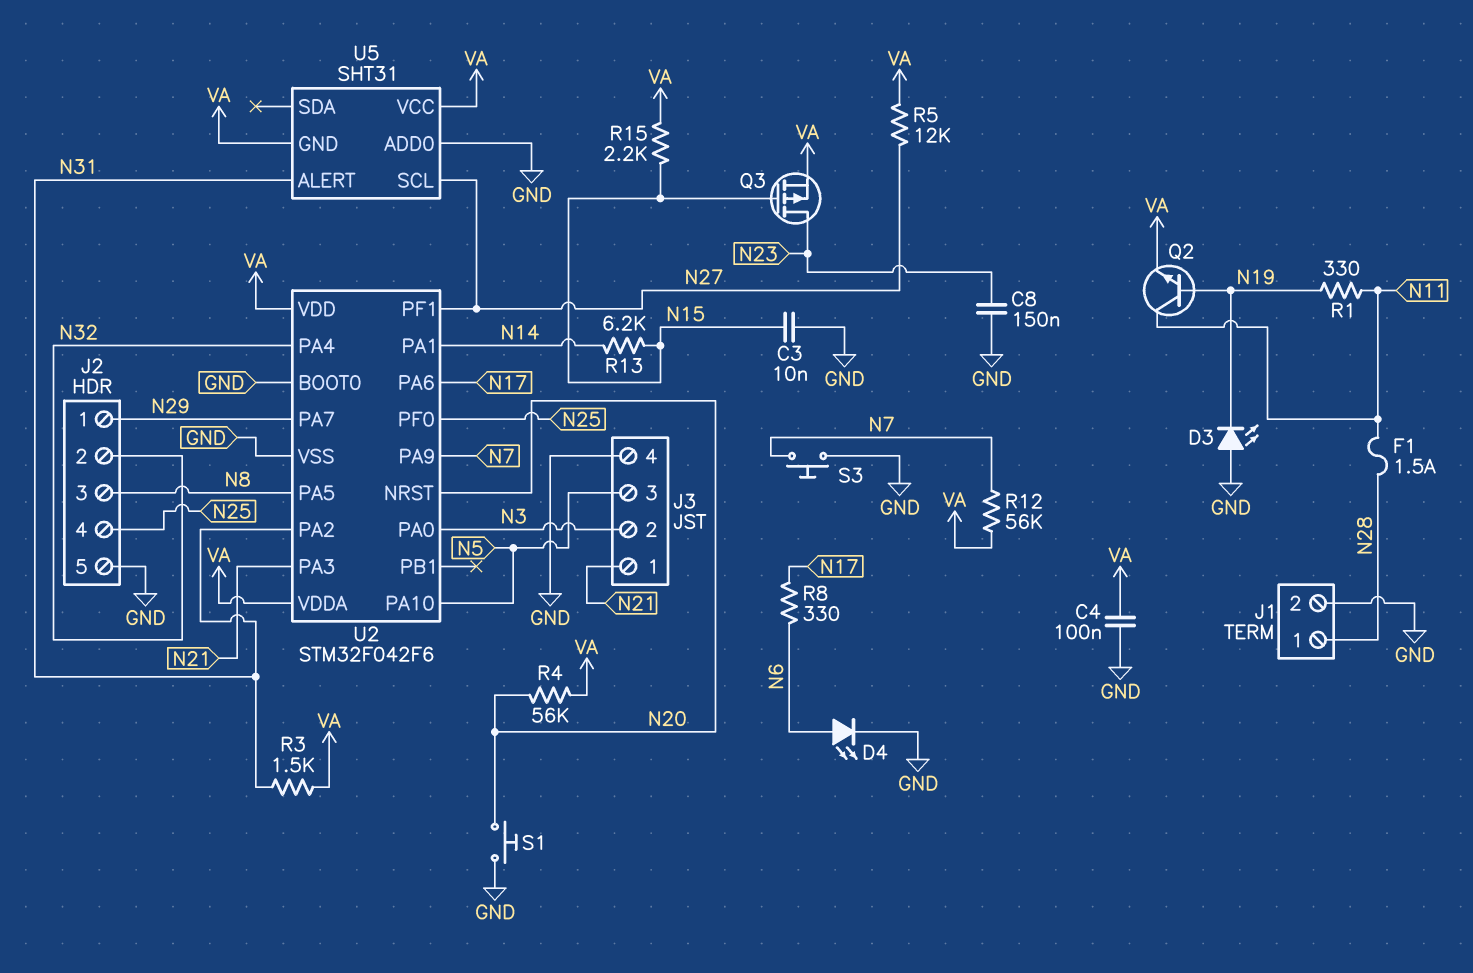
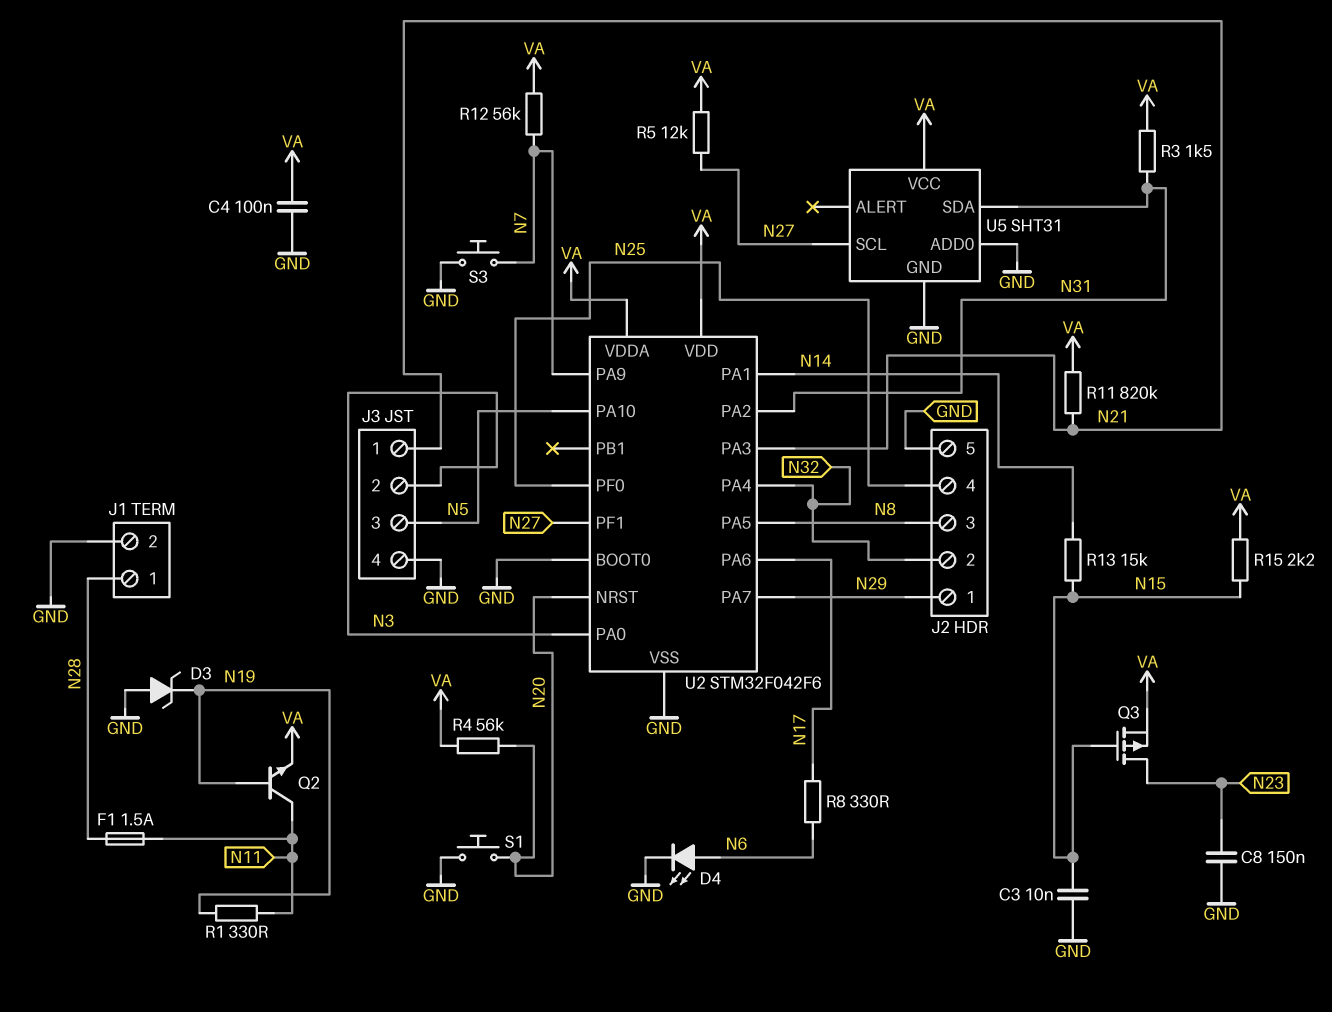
D3: LED (A GND, K N19) -> zener (A GND, K N19)
R11: none -> 820k (N21, VA)
R13: 6.2k (N14, N15) -> 15k (N14, N15)
U5 pin ALERT: N31 -> none
U5 pin GND: VA -> GND
U5 pin SDA: none -> N31

